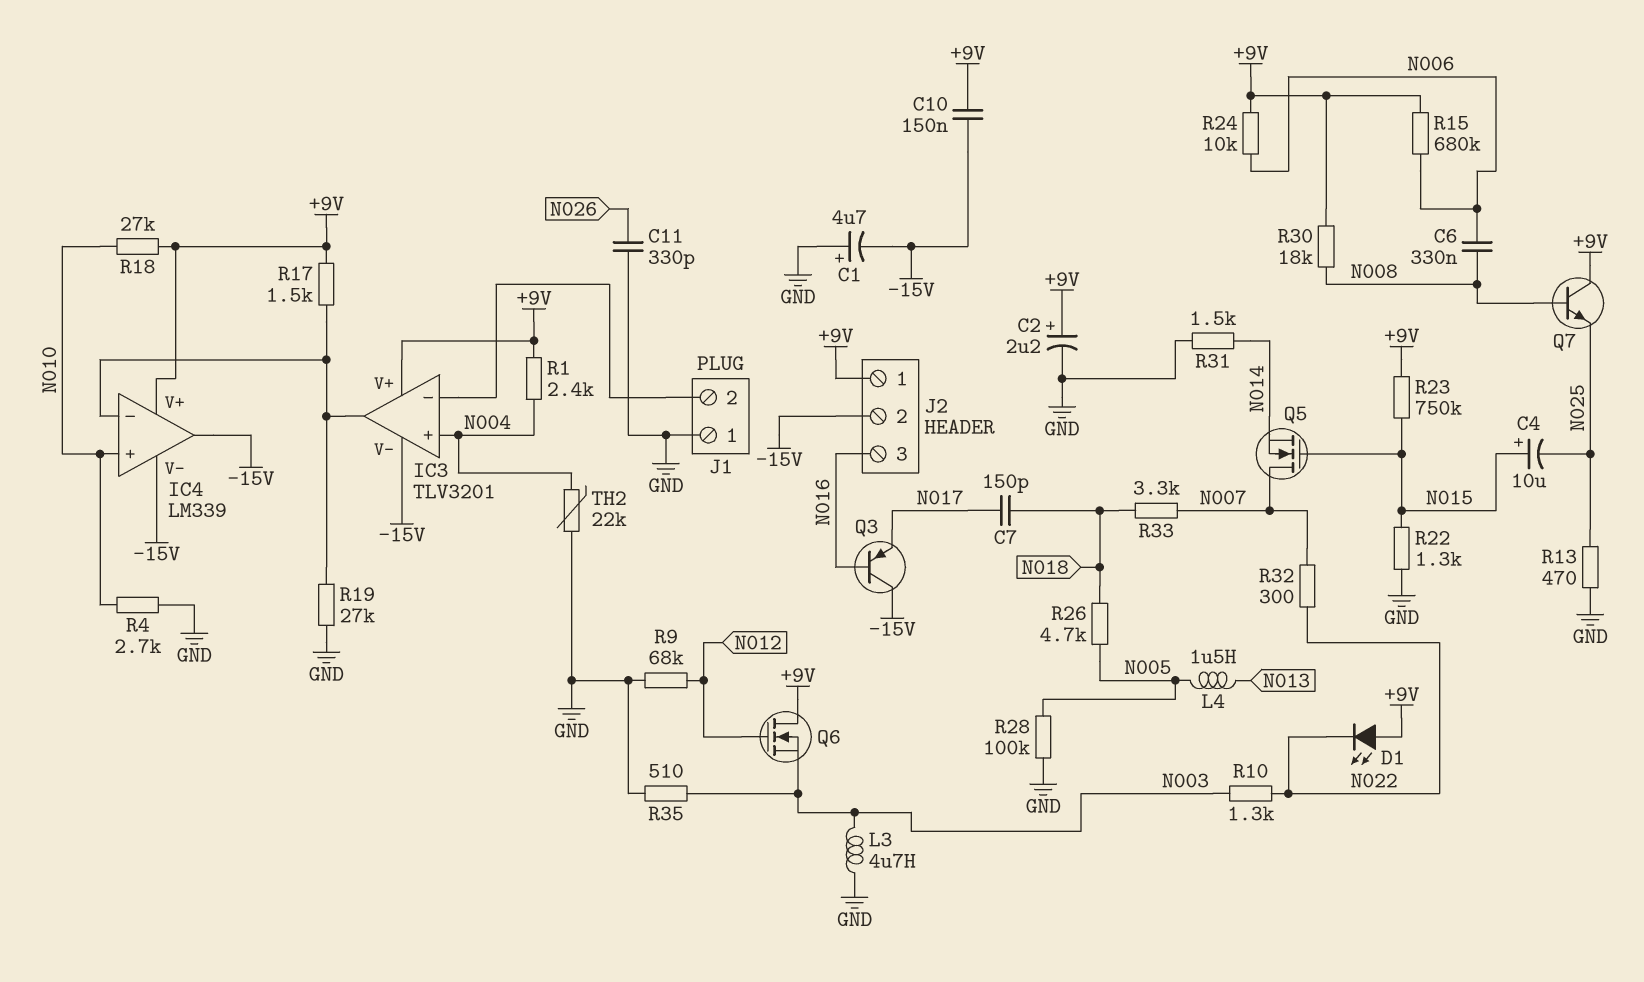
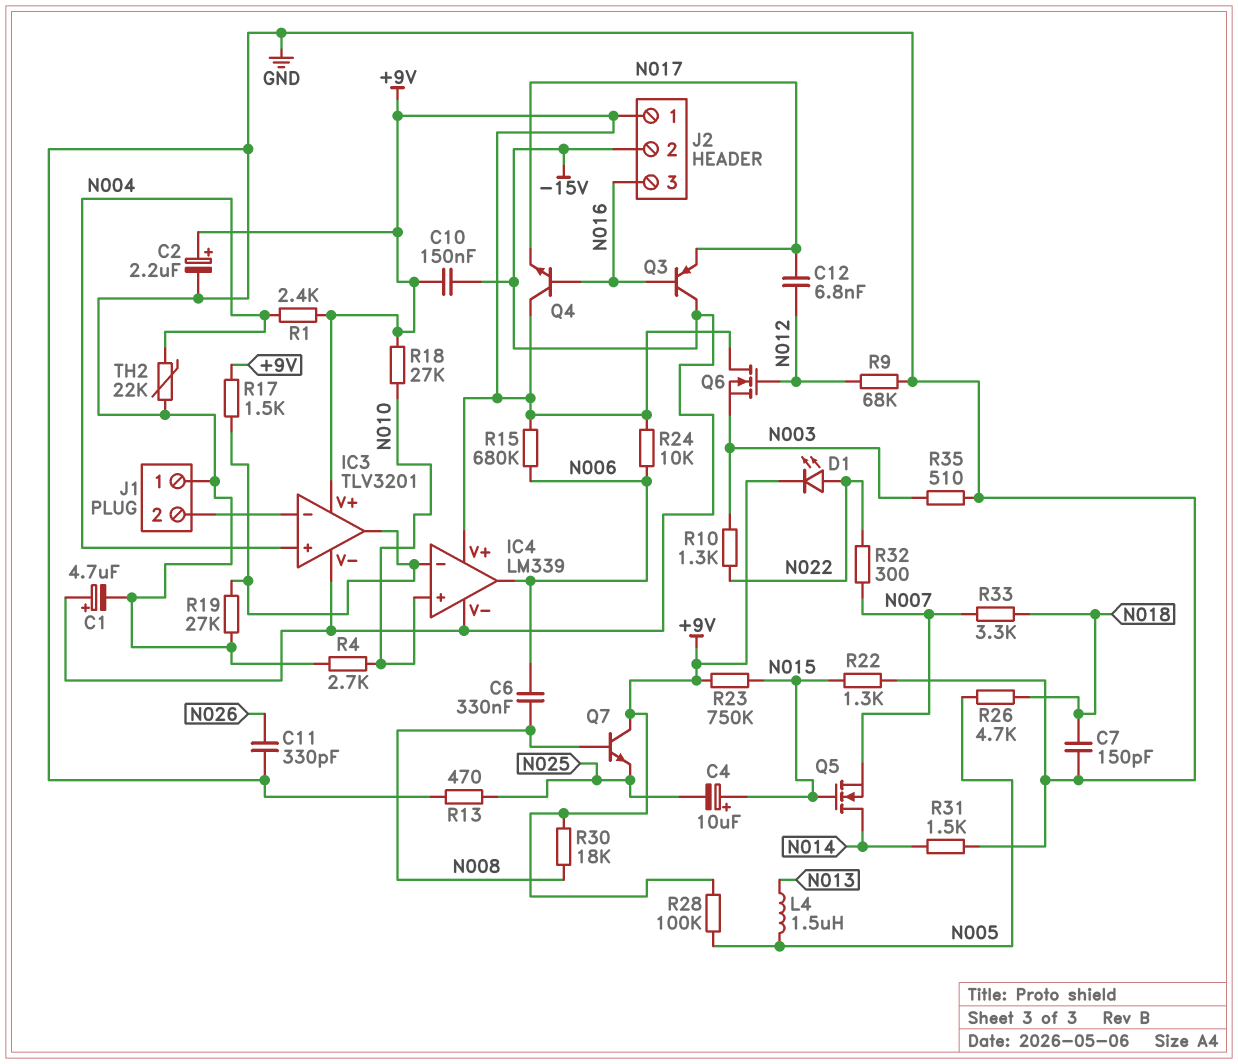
C1: 4.7uF (plus GND, minus -15V) -> 4.7uF (plus -15V, minus GND)
C7: 150pF (N017, N018) -> 150pF (GND, N018)
C12: none -> 6.8nF (N012, N017)
D1: LED (A +9V, K N022) -> LED (A N022, K +9V)
IC4 pin out: -15V -> N006
L3: 4.7uH (GND, N003) -> none
Q4: none -> NPN (B N016, C +9V, E N017)
Q5: NMOS (G N015, D N007, S N014) -> NMOS (G N015, D N014, S N007)
R28: 100k (GND, N005) -> 100k (+9V, N005)

